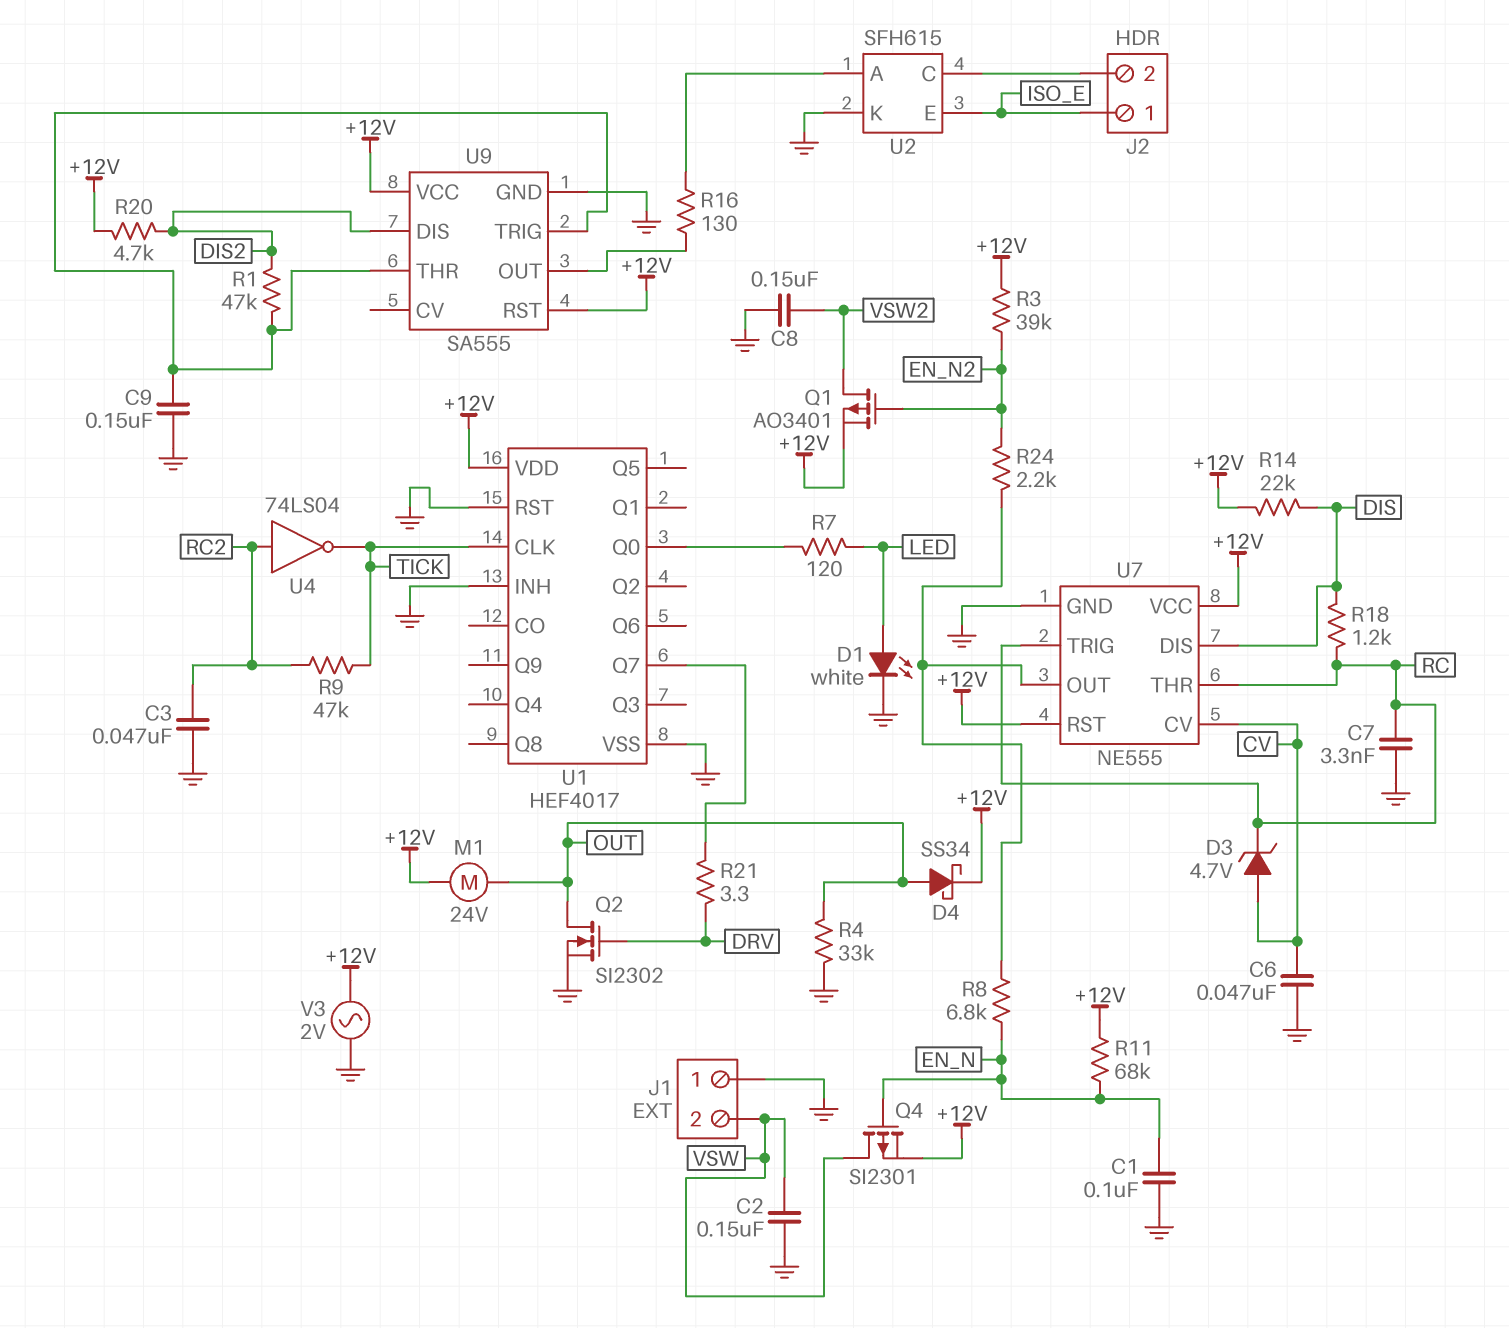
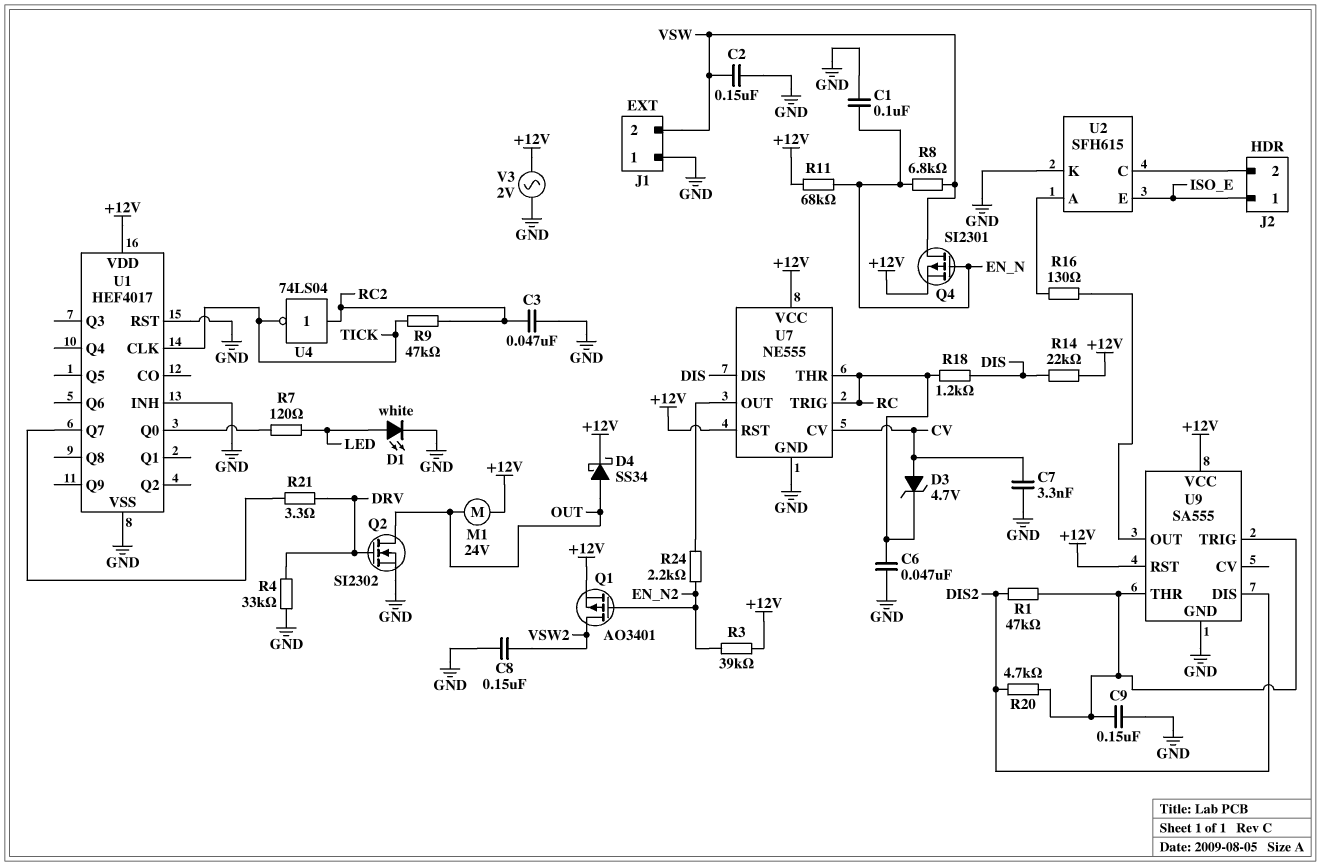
C6: 47nF (CV, GND) -> 47nF (GND, RC)
C7: 3.3nF (GND, RC) -> 3.3nF (CV, GND)
R4: 33k (GND, OUT) -> 33k (DRV, GND)
R8: 6.8k (EN_N, U7/OUT) -> 6.8k (EN_N, VSW)
R20: 4.7k (+12V, DIS2) -> 4.7k (DIS2, U9/THR)

